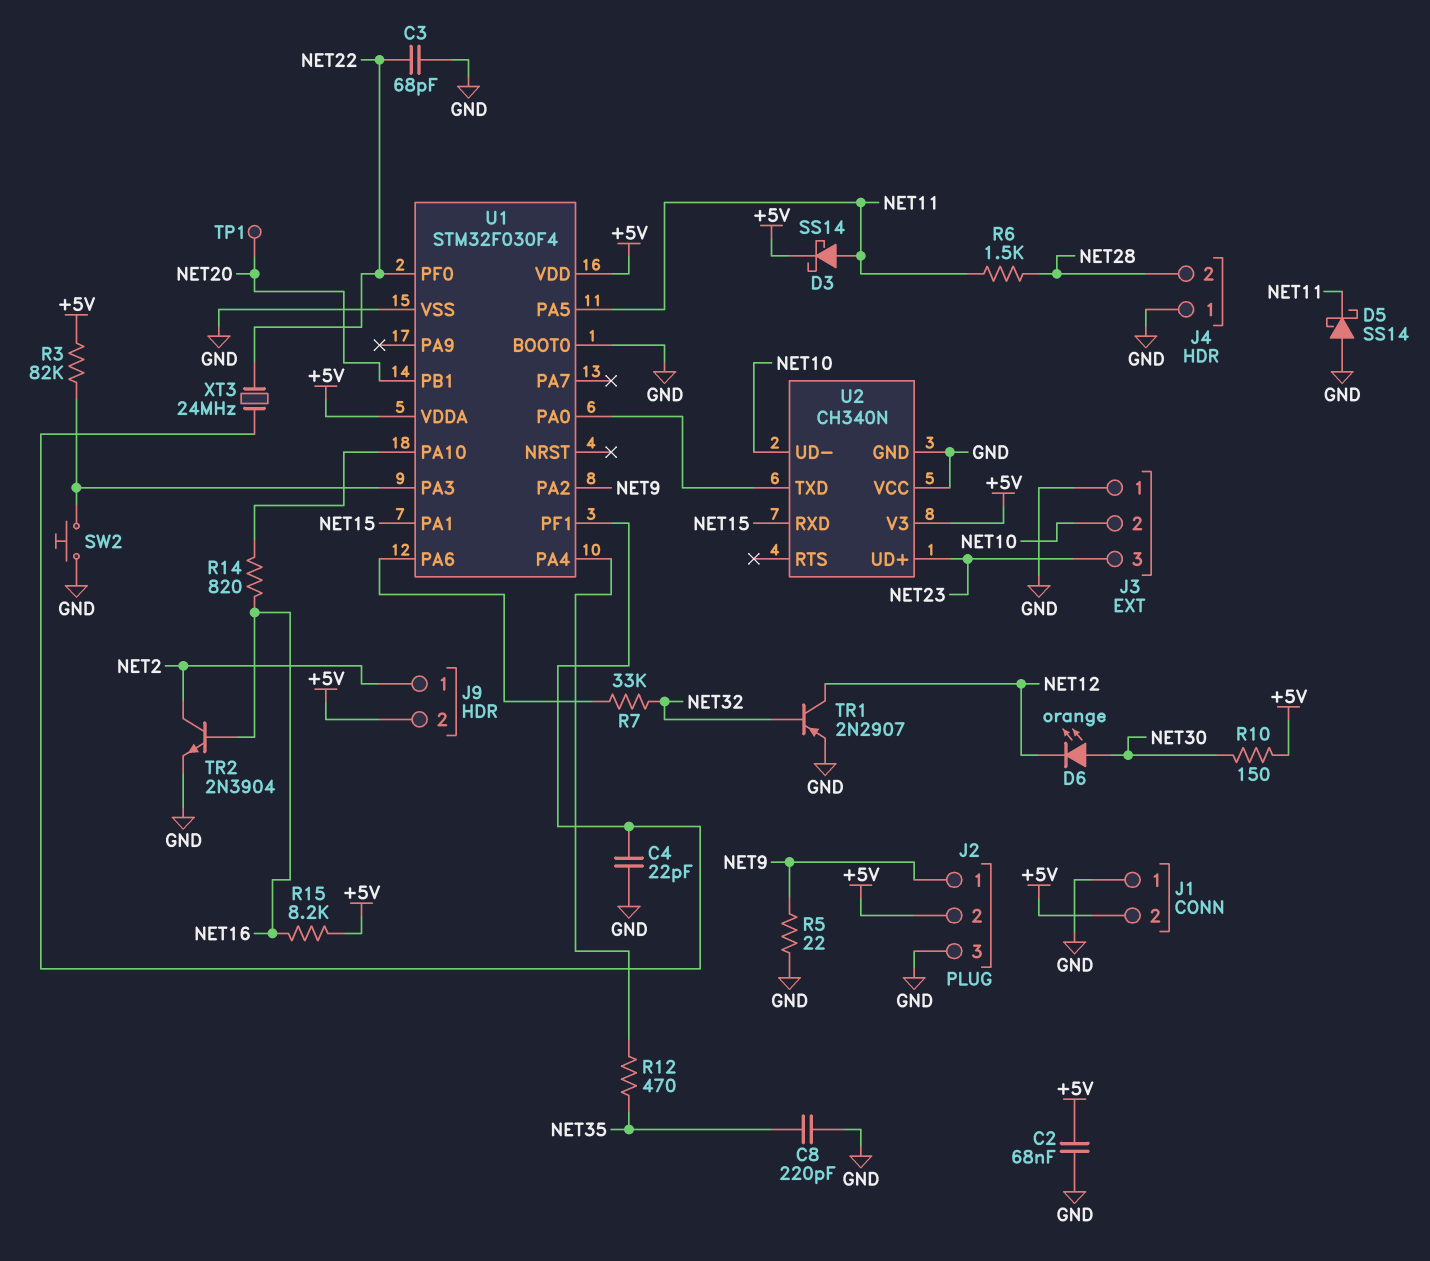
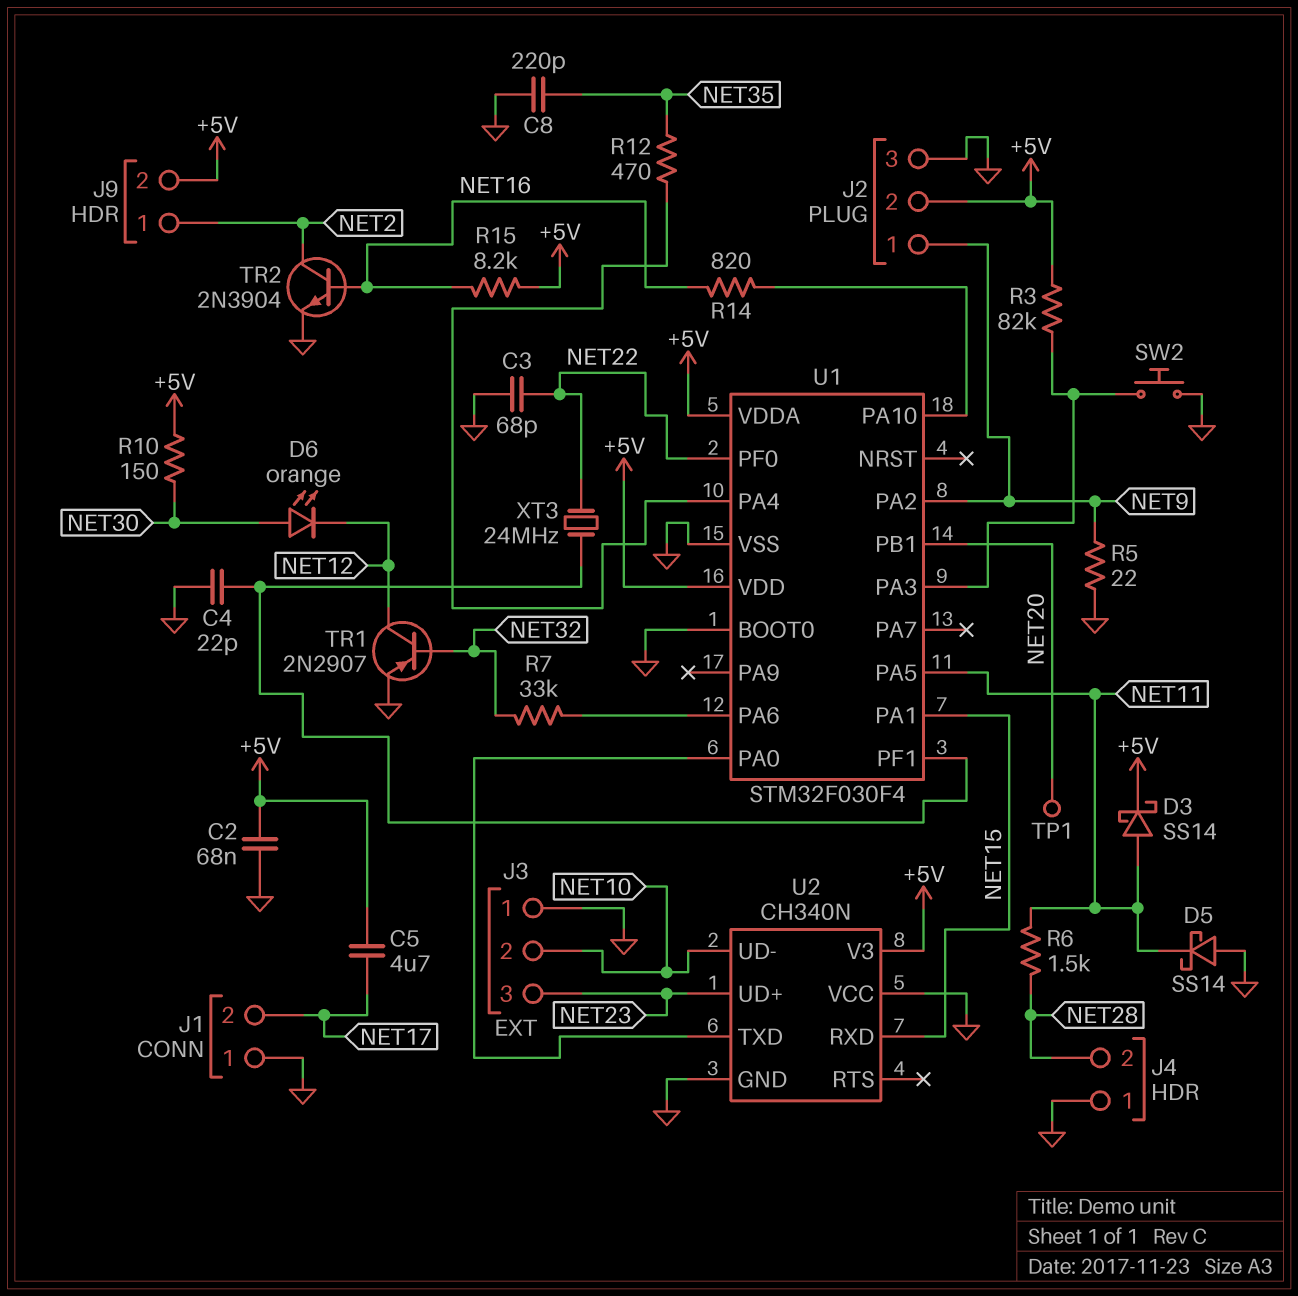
C5: none -> 4.7uF (+5V, NET17)
J1 pin 2: +5V -> NET17

